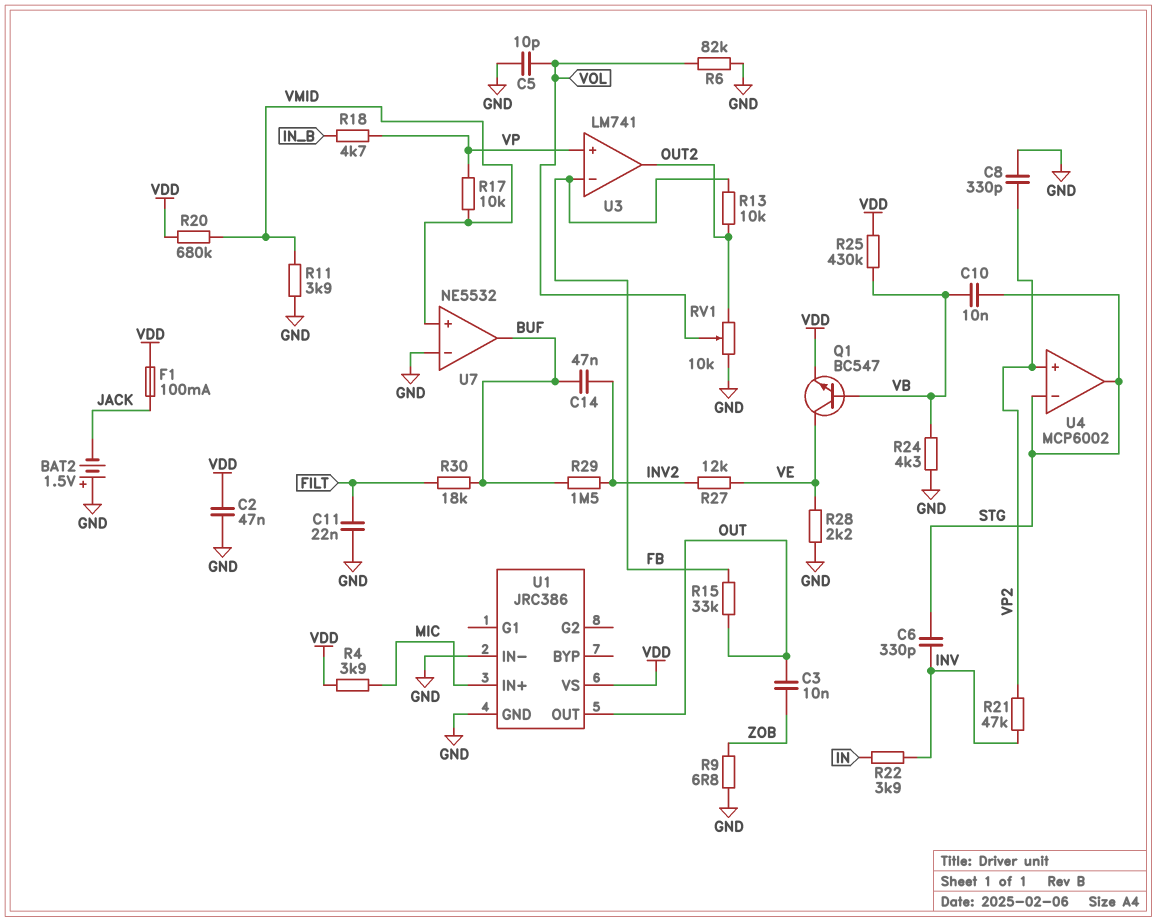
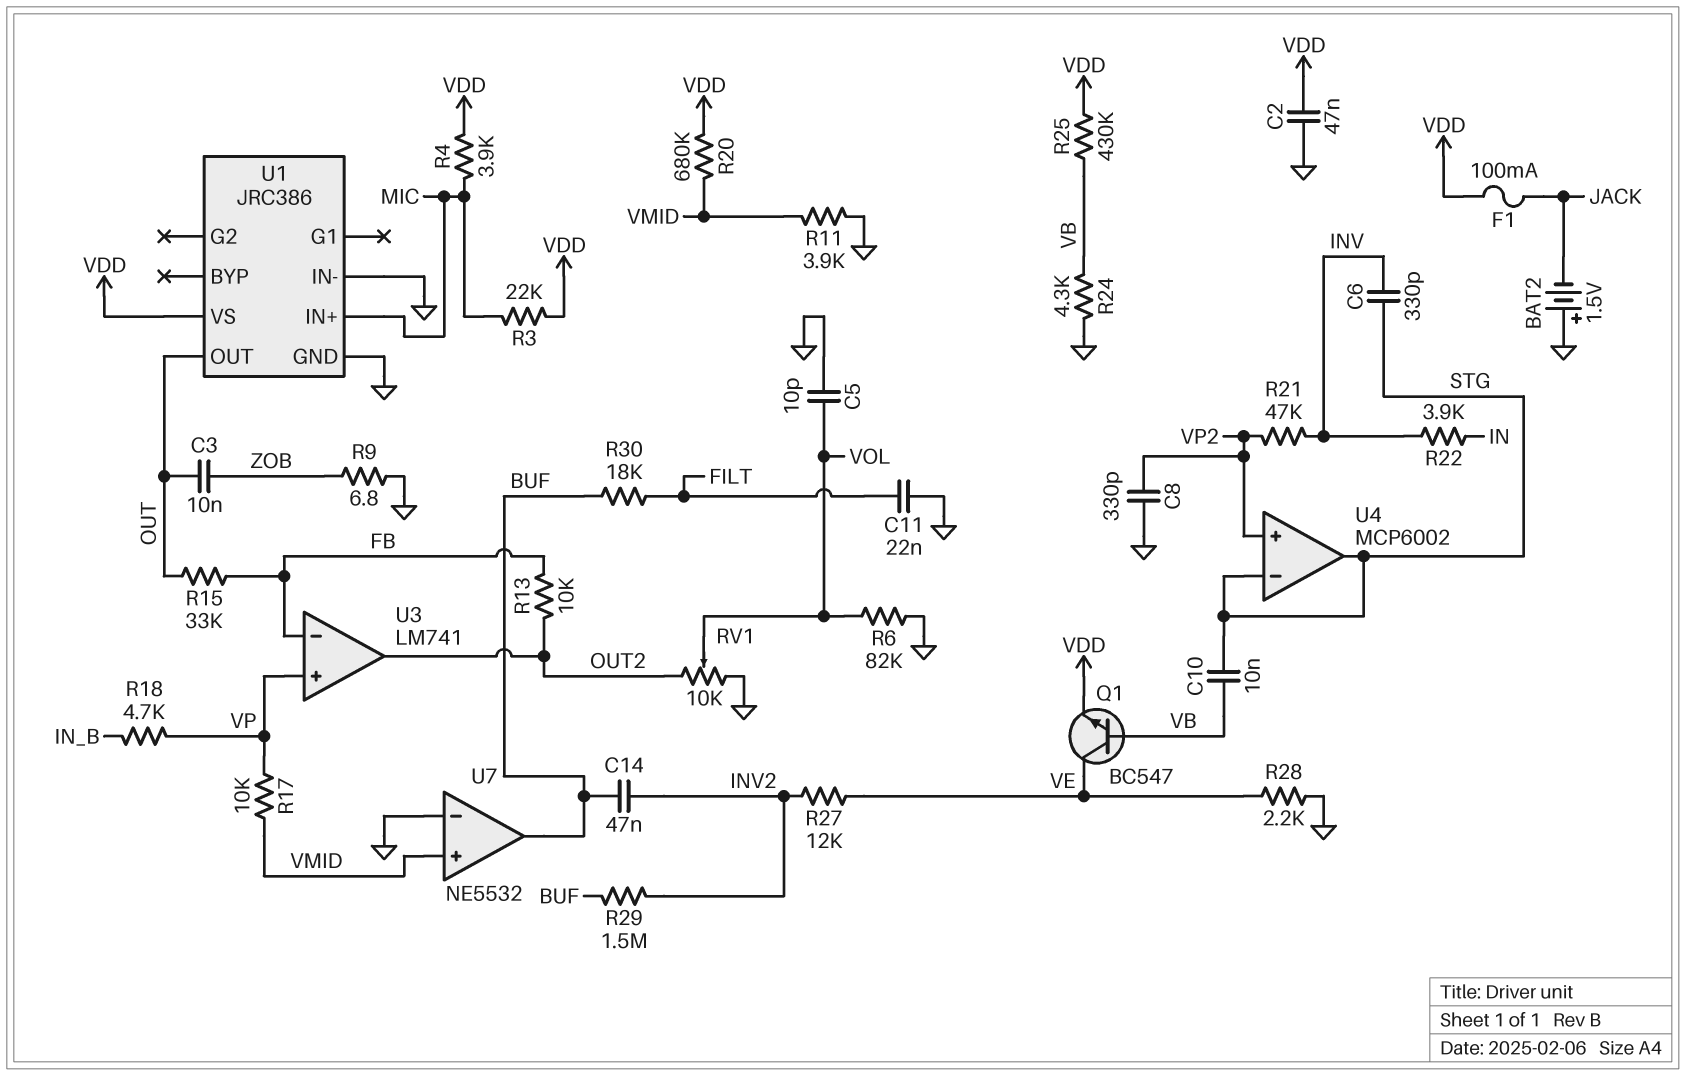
R3: none -> 22k (MIC, VDD)

